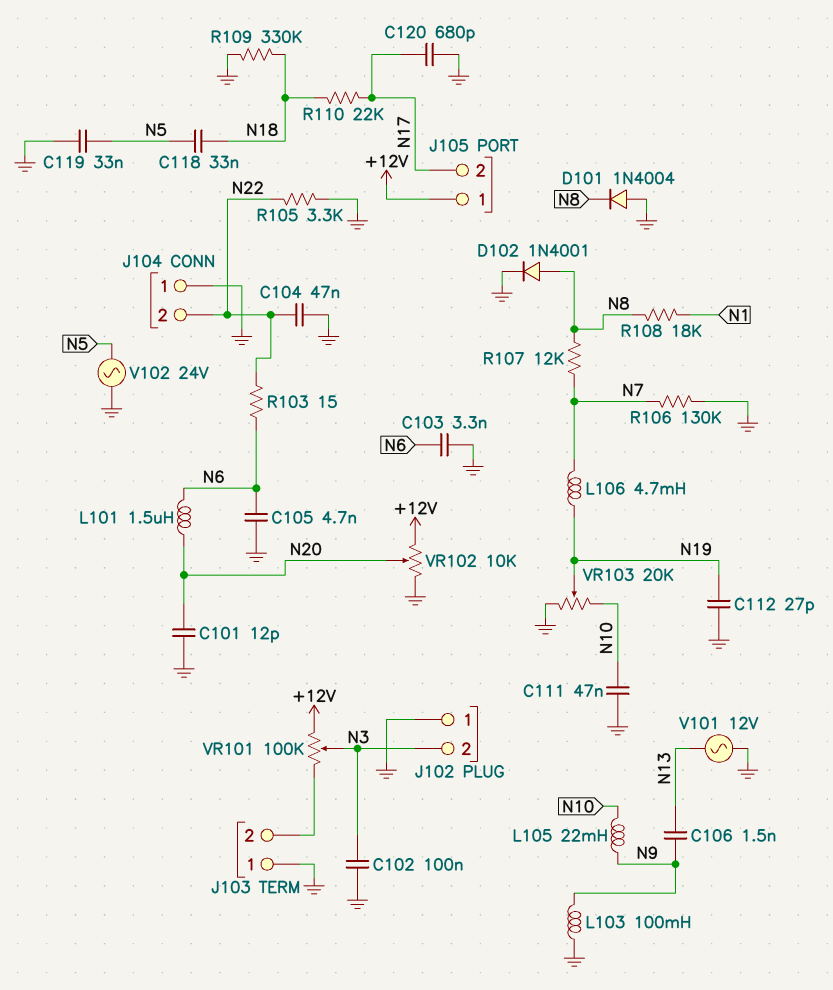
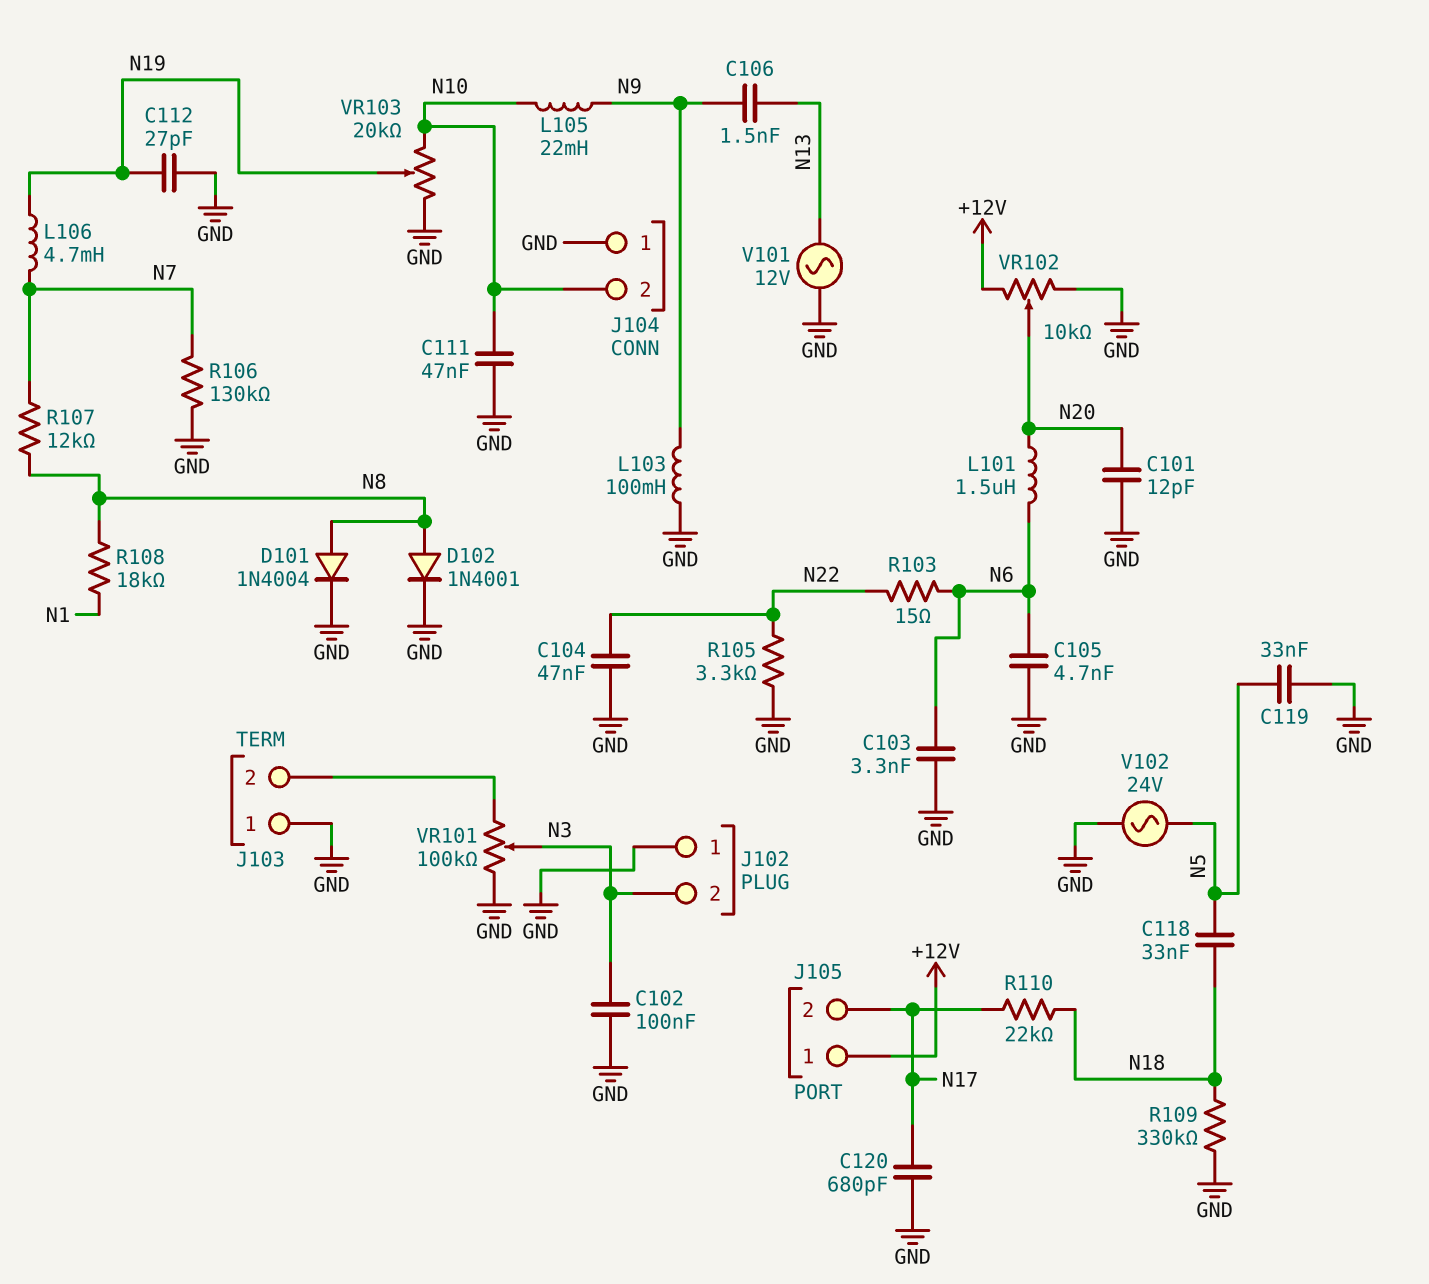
D101: diode 1N4004 (A GND, K N8) -> diode 1N4004 (A N8, K GND)
J104 pin 2: N22 -> N10
VR101: 100k (+12V, J103/2, wiper N3) -> 100k (GND, J103/2, wiper N3)

